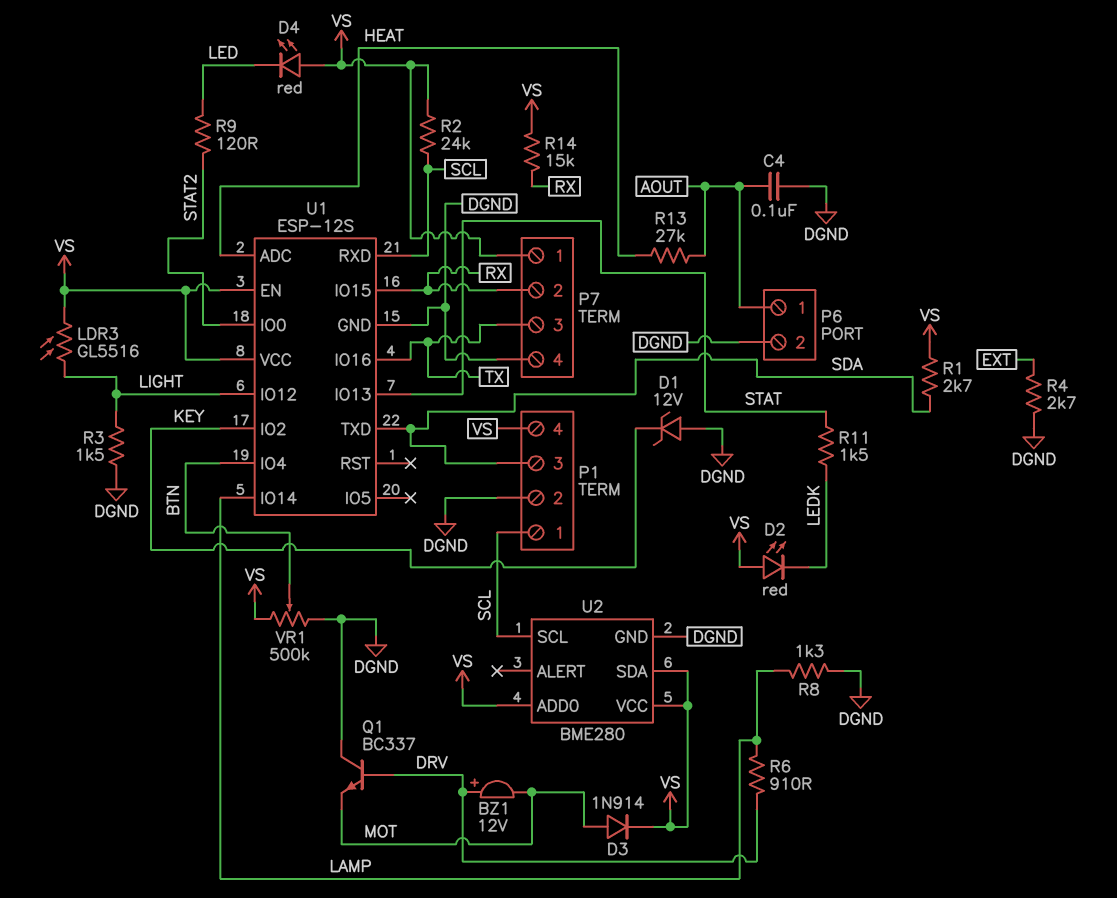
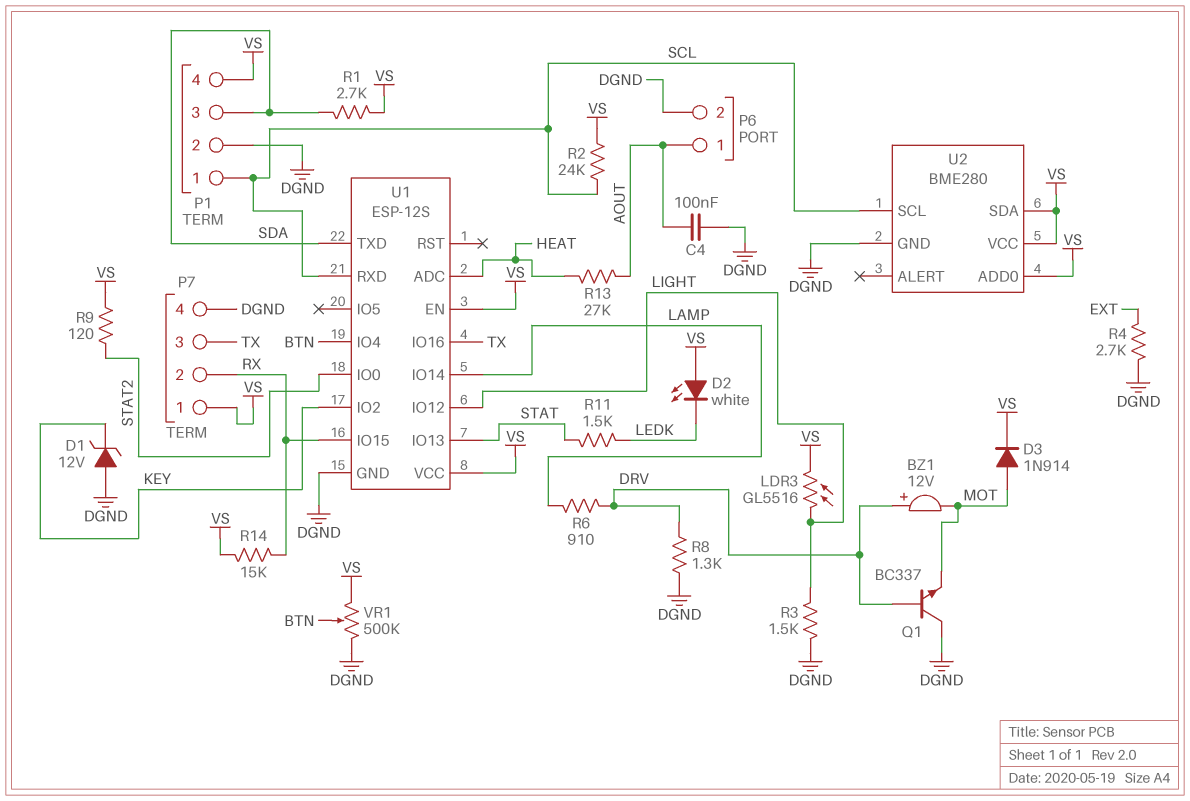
D2: LED red (A VS, K LEDK) -> LED white (A VS, K LEDK)
D4: LED red (A VS, K LED) -> none
R8: 1.3k (DGND, LAMP) -> 1.3k (DGND, DRV)
R9: 120 (LED, STAT2) -> 120 (STAT2, VS)

